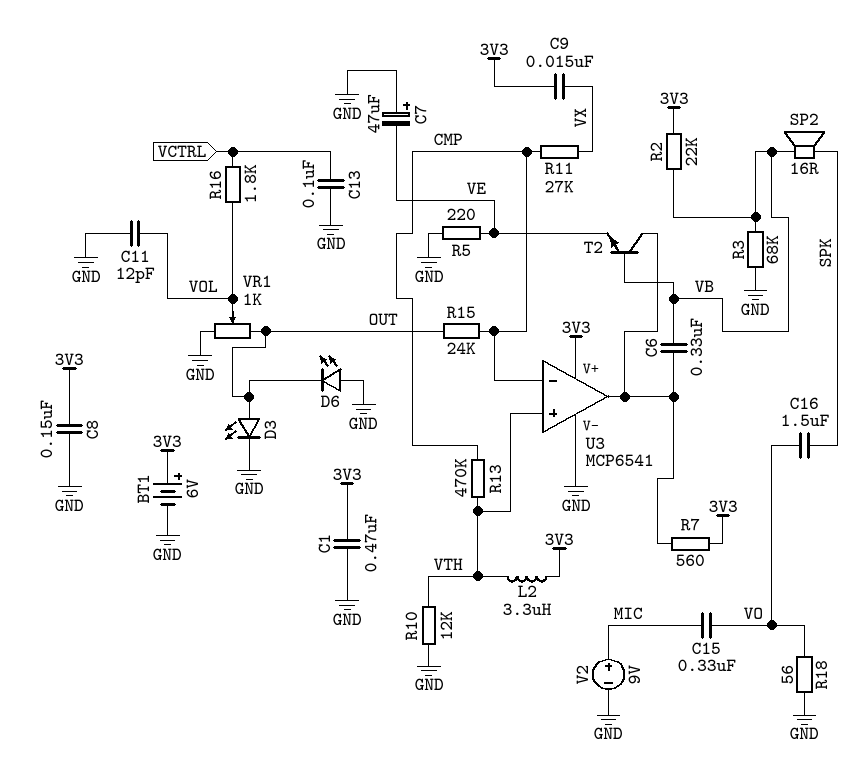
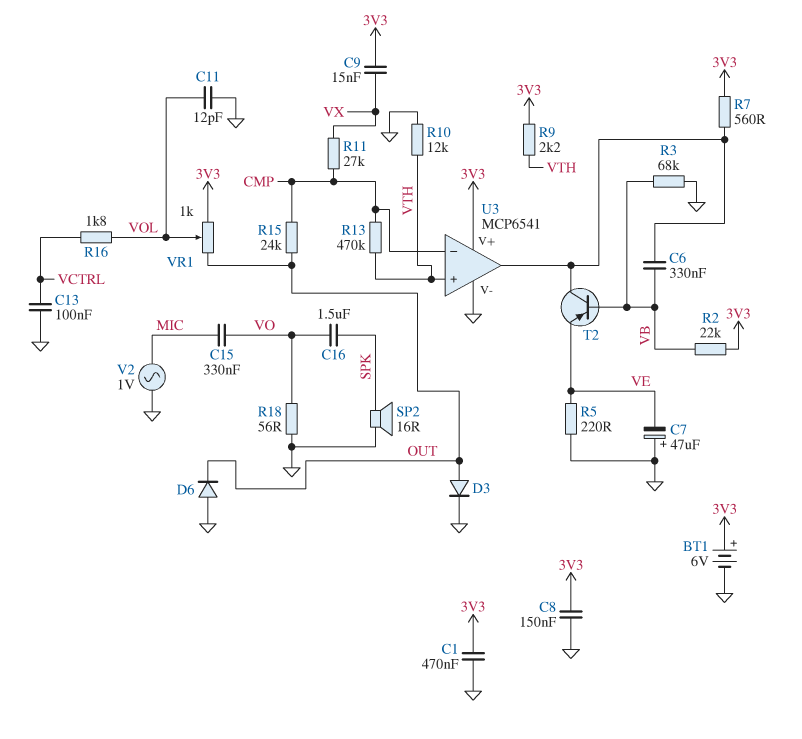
D3: LED (A OUT, K GND) -> diode (A OUT, K GND)
D6: LED (A GND, K OUT) -> diode (A GND, K OUT)
L2: 3.3uH (3V3, VTH) -> none
R9: none -> 2.2k (3V3, VTH)
SP2: speaker 16R (SPK, VB) -> speaker 16R (GND, SPK)
T2: NPN (B VB, C U3/out, E VE) -> PNP (B VB, C U3/out, E VE)
V2: 9V (plus MIC, minus GND) -> AC 1V (GND, MIC)
VR1: 1k (GND, OUT, wiper VOL) -> 1k (3V3, OUT, wiper VOL)

